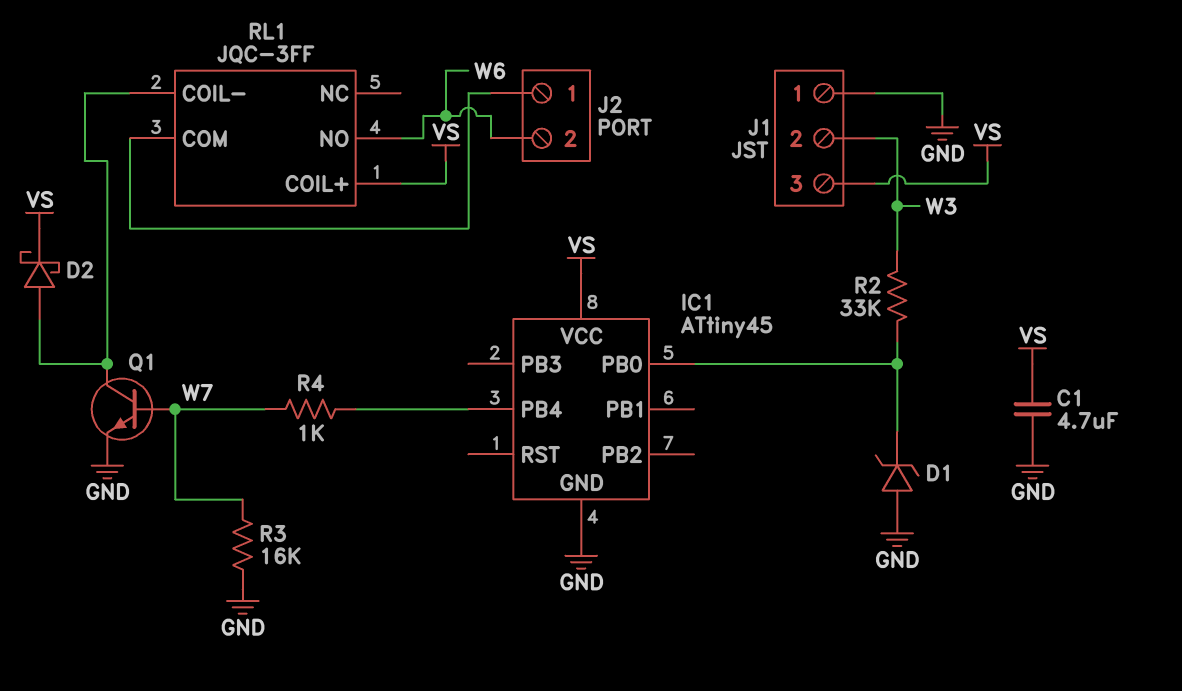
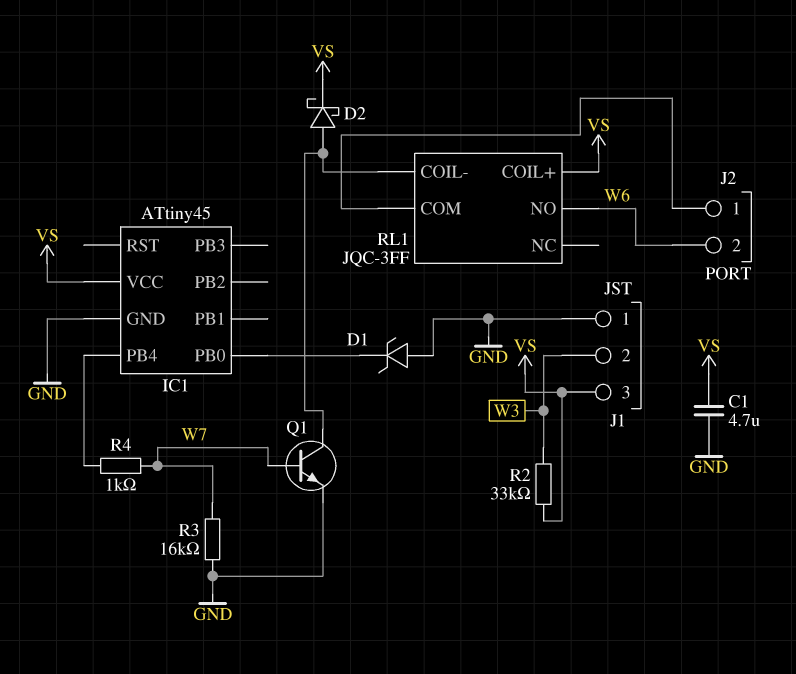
R2: 33k (IC1/PB0, W3) -> 33k (VS, W3)

